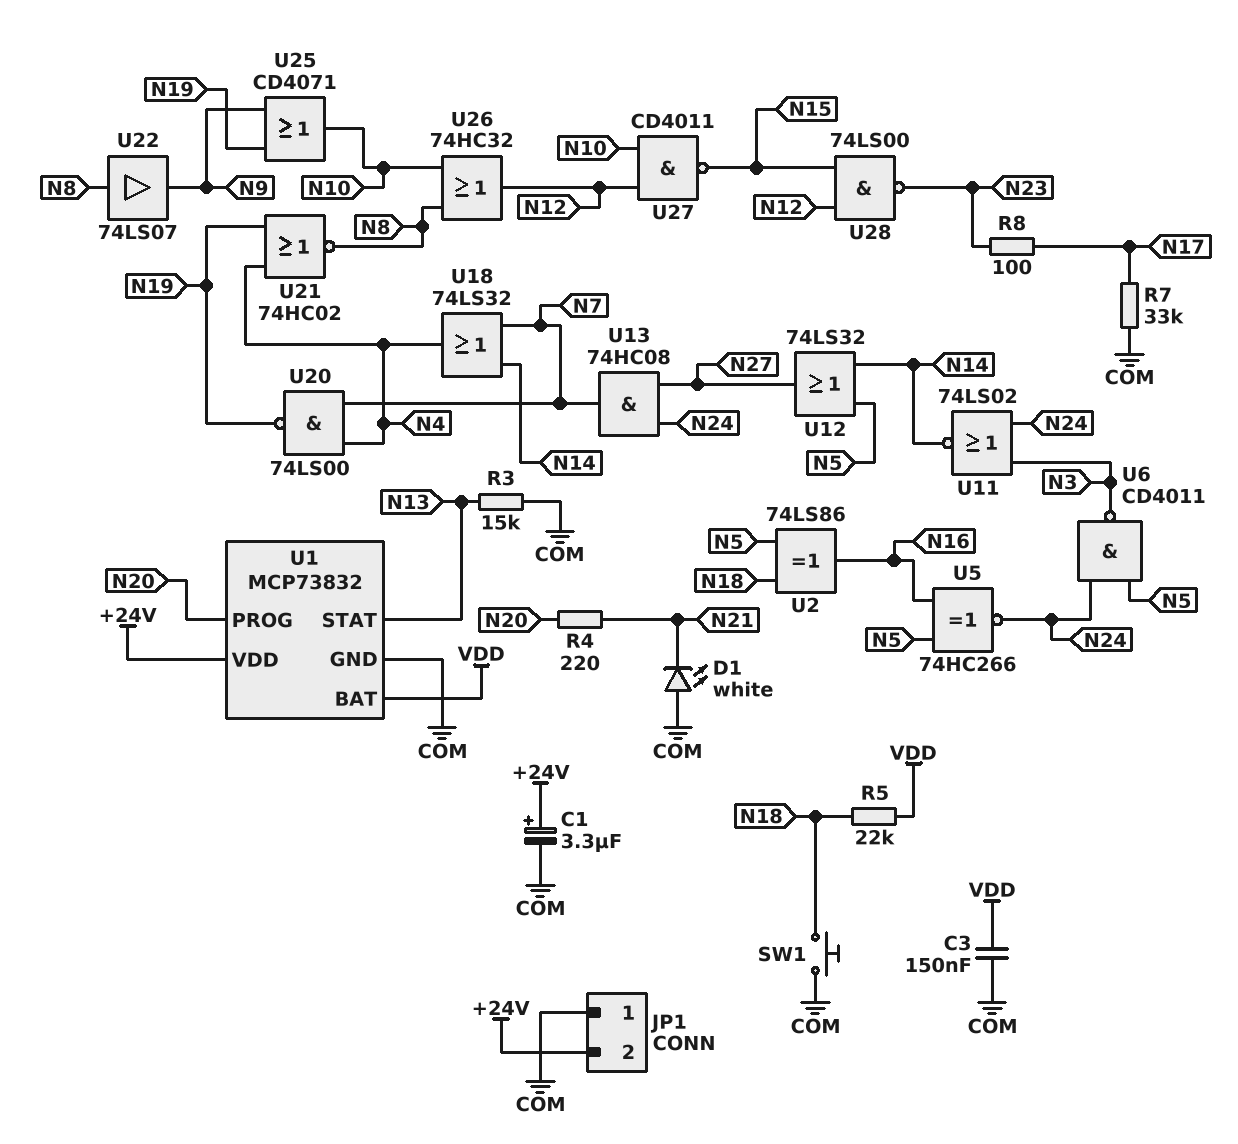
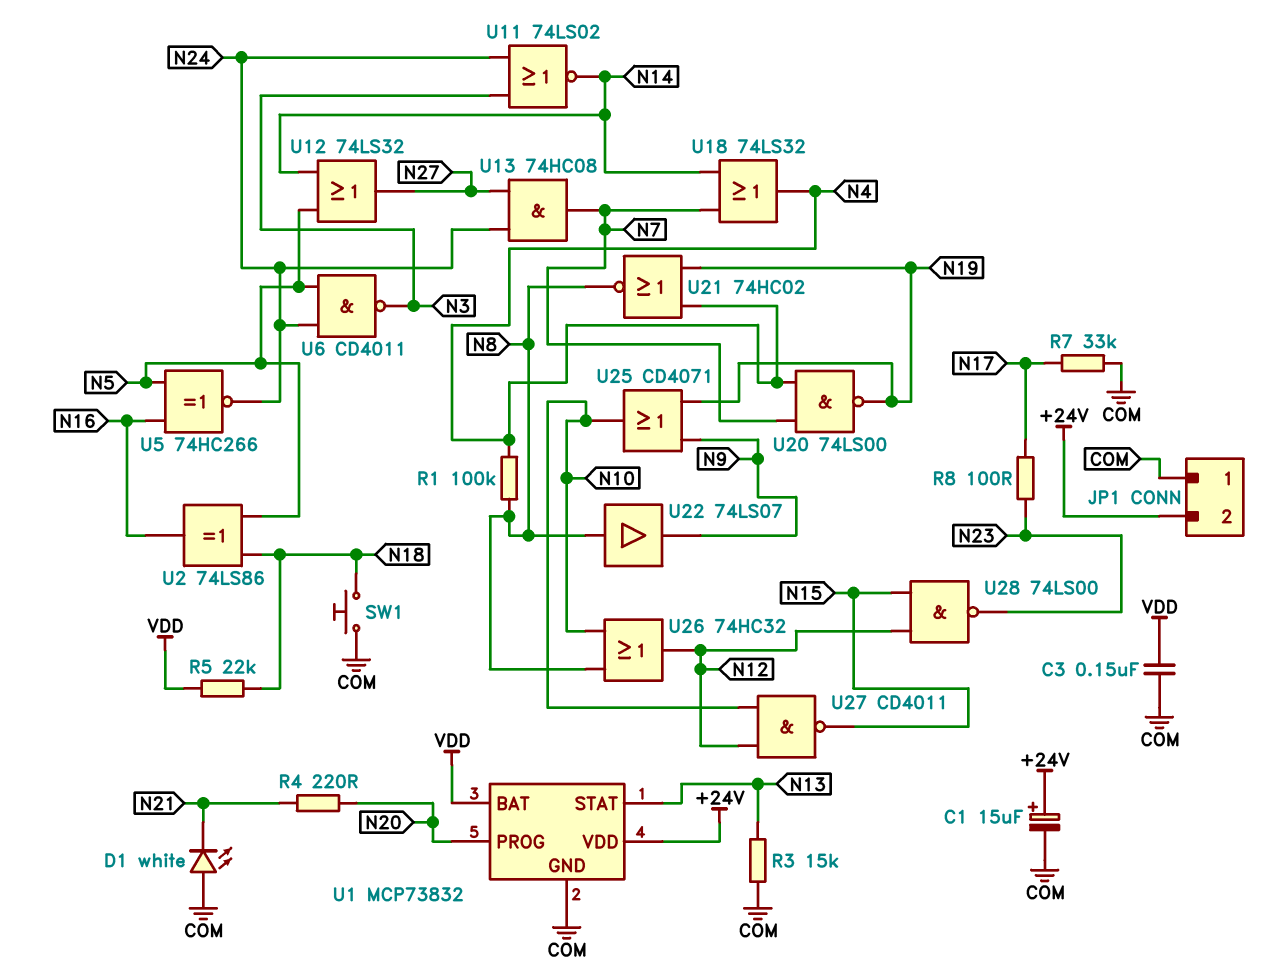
C1: 3.3uF (plus +24V, minus COM) -> 15uF (plus +24V, minus COM)
R1: none -> 100k (N4, N8)

